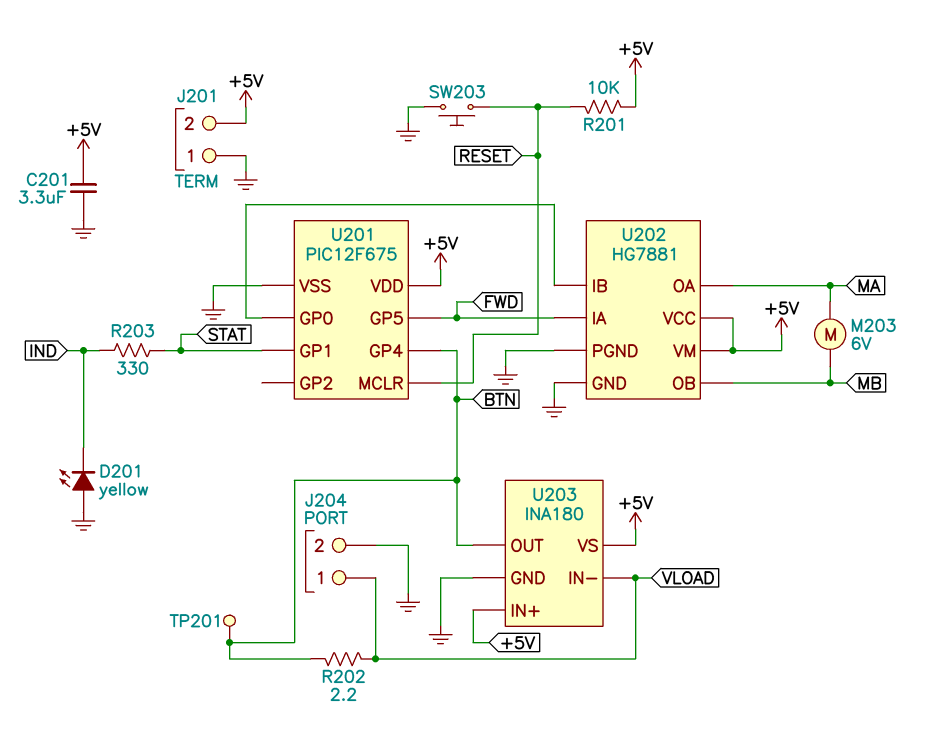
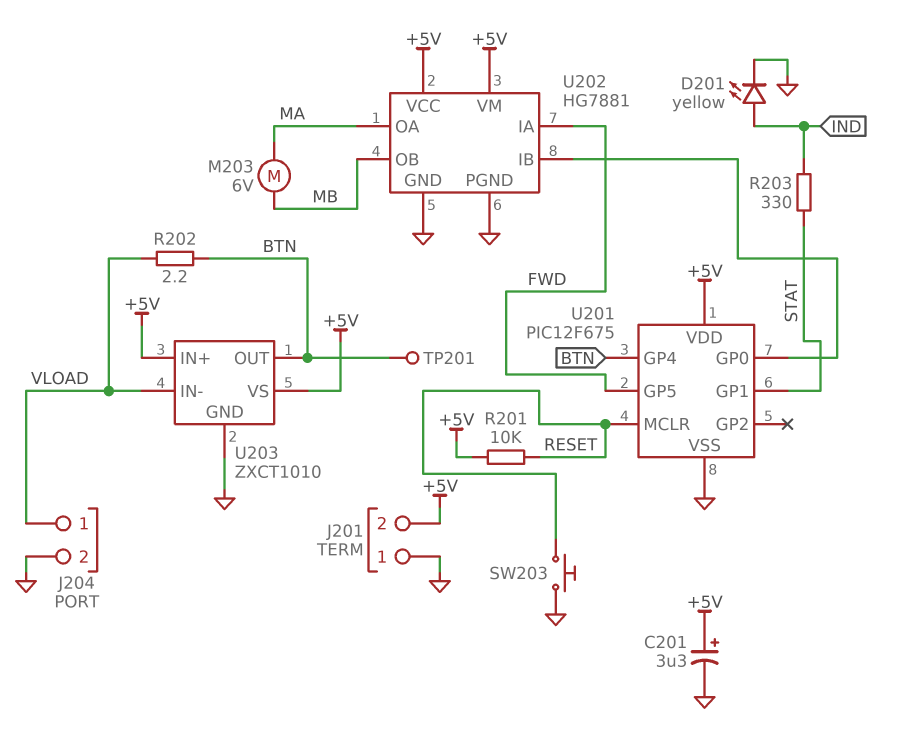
C201: 3.3uF (+5V, GND) -> 3.3uF (plus +5V, minus GND)
D201: LED yellow (A GND, K IND) -> LED yellow (A IND, K GND)
U203: INA180 -> ZXCT1010

